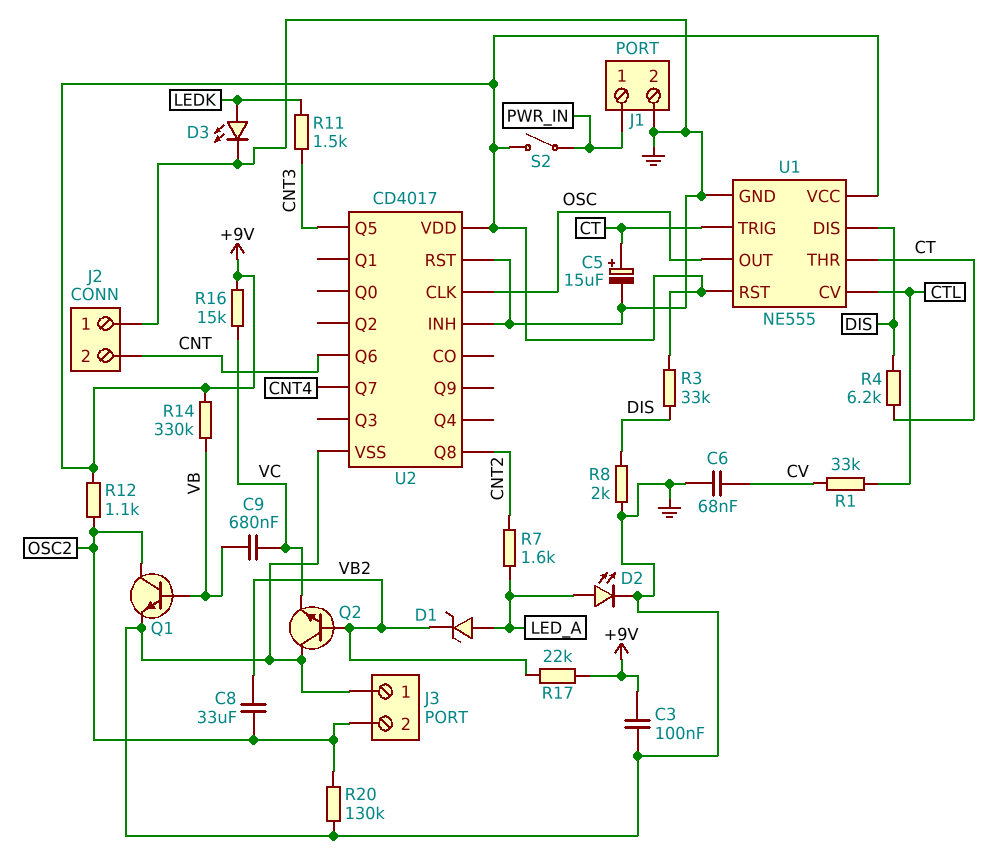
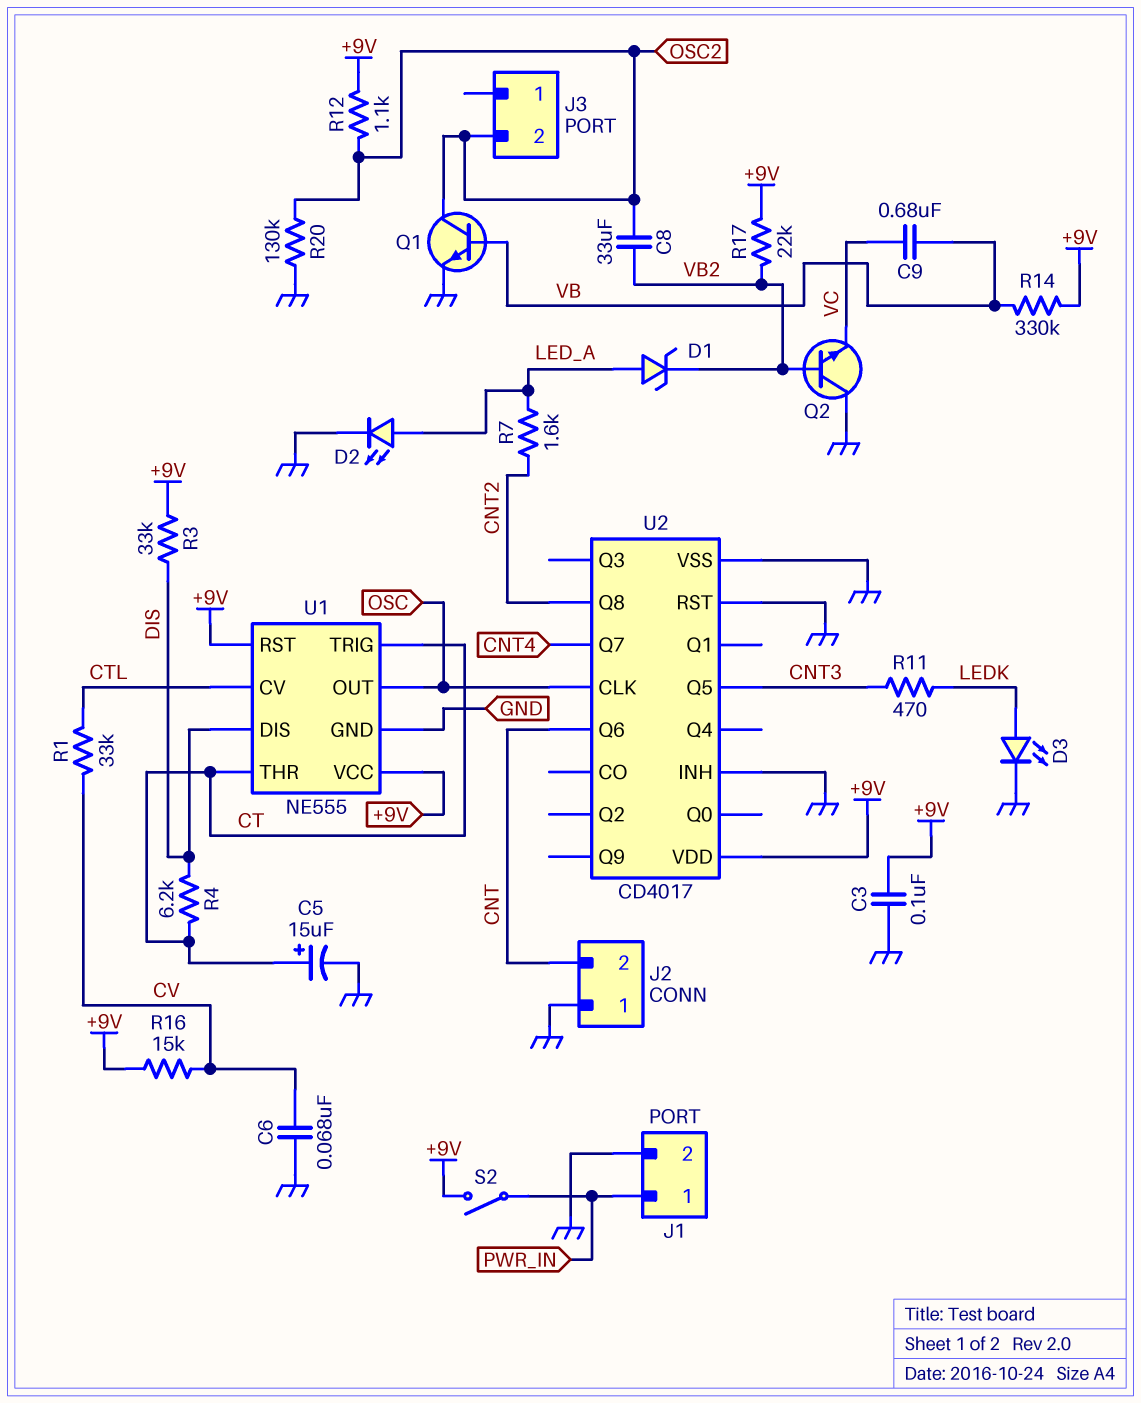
J3 pin 1: GND -> none
R8: 2k (DIS, GND) -> none
R11: 1.5k (CNT3, LEDK) -> 470 (CNT3, LEDK)
R16: 15k (+9V, VC) -> 15k (+9V, CV)

